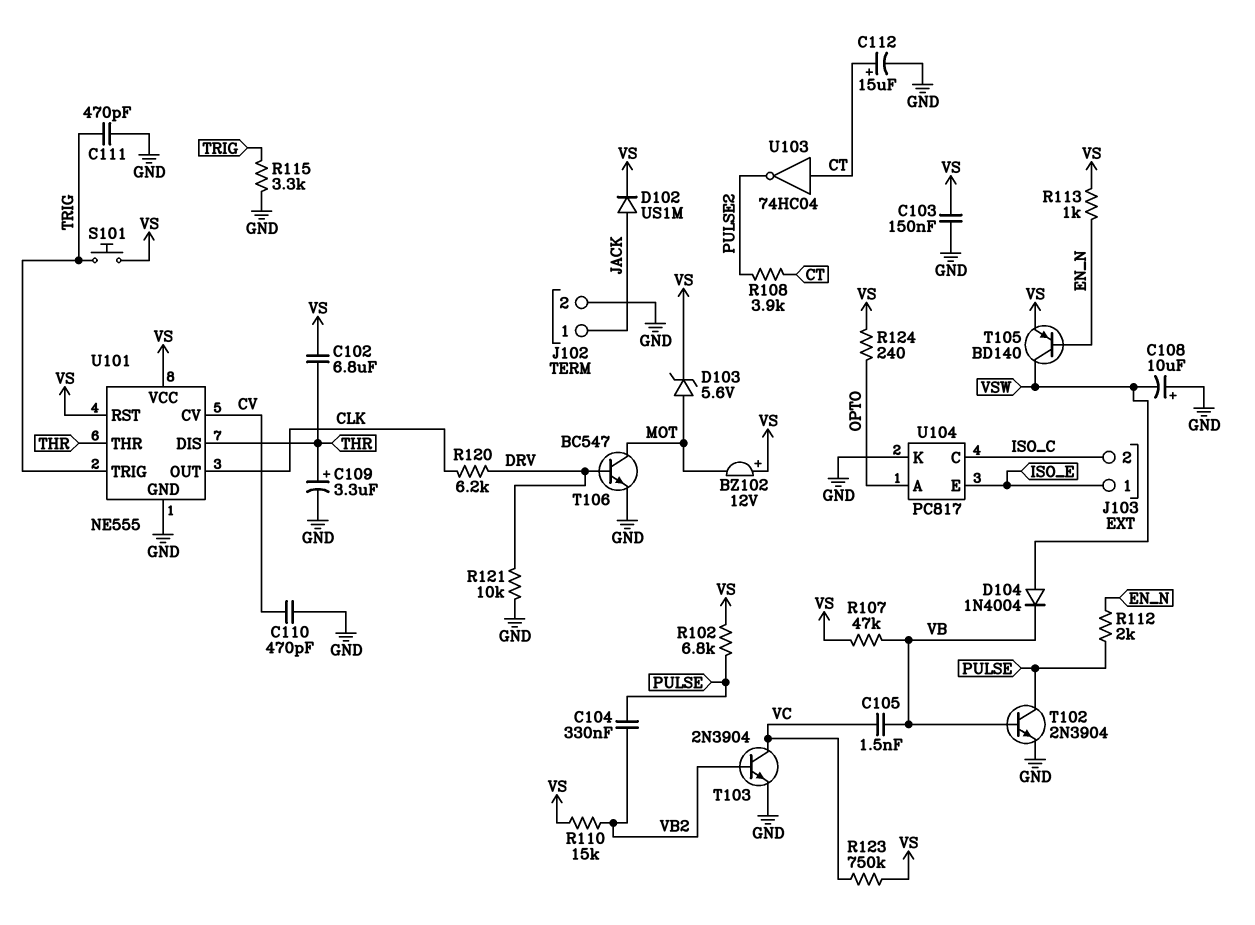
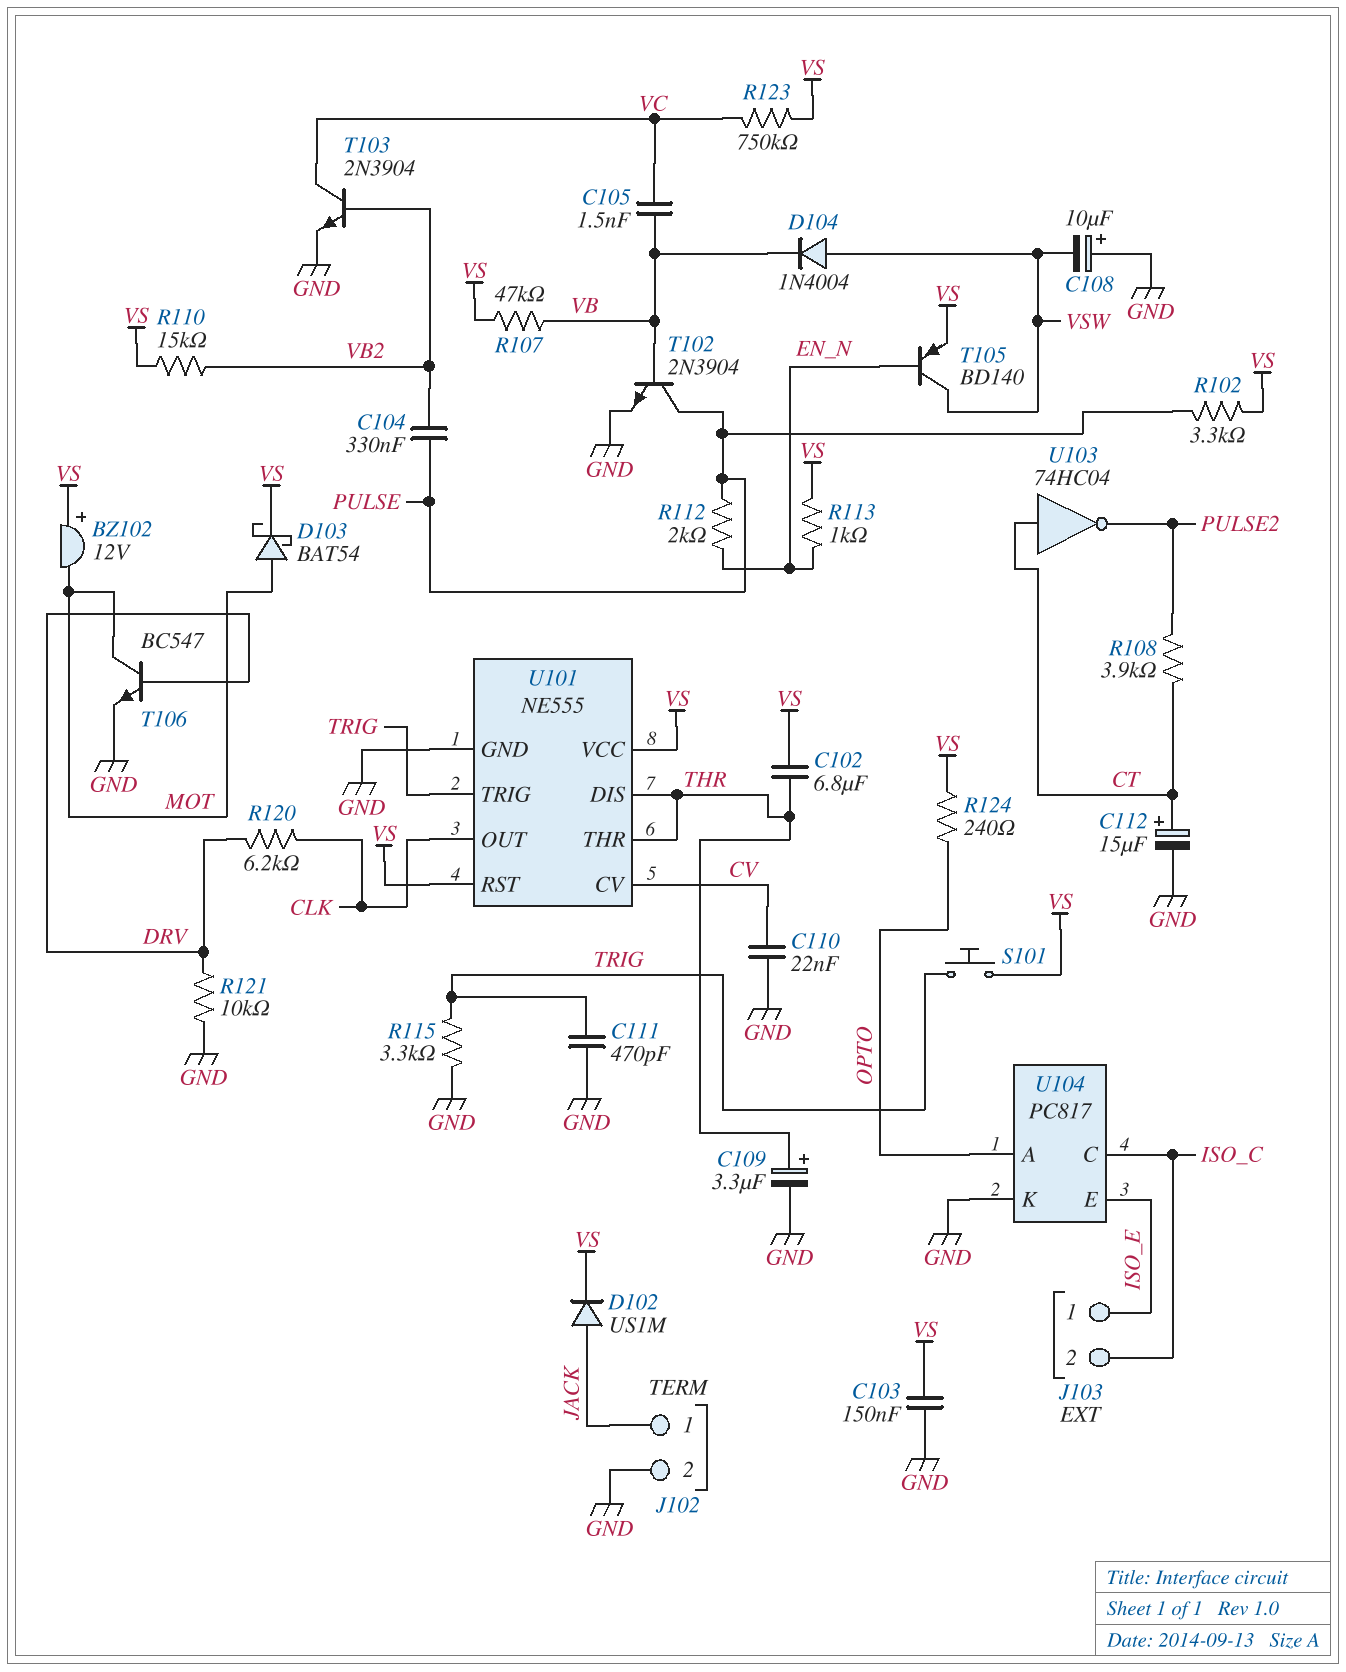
C110: 470pF (CV, GND) -> 22nF (CV, GND)
D103: zener 5.6V (A MOT, K VS) -> schottky BAT54 (A MOT, K VS)
R102: 6.8k (PULSE, VS) -> 3.3k (PULSE, VS)

